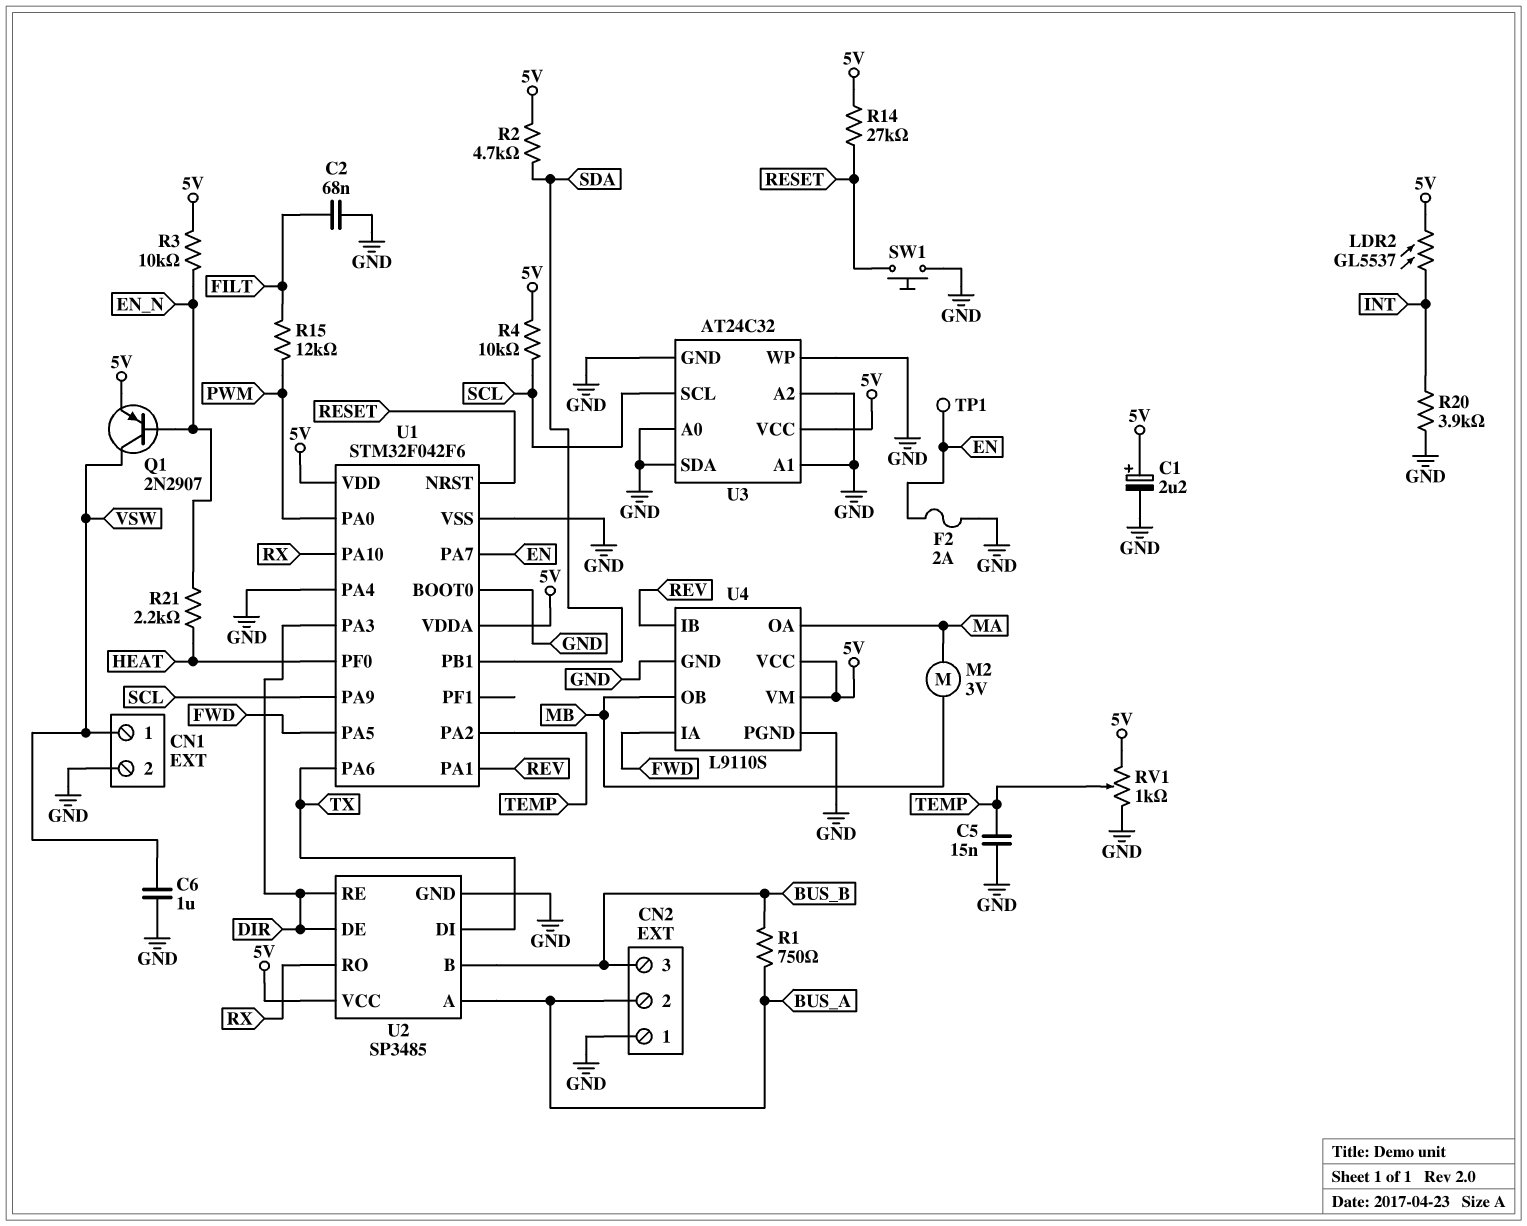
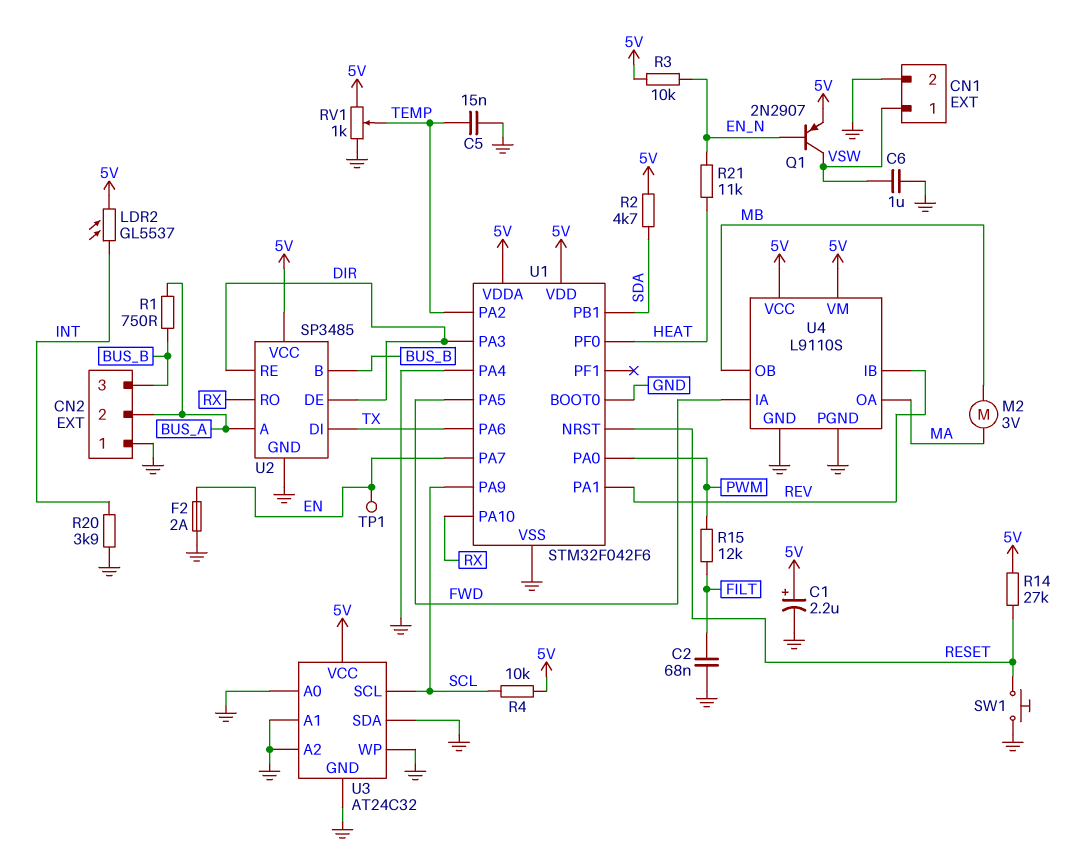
R21: 2.2k (EN_N, HEAT) -> 11k (EN_N, HEAT)

